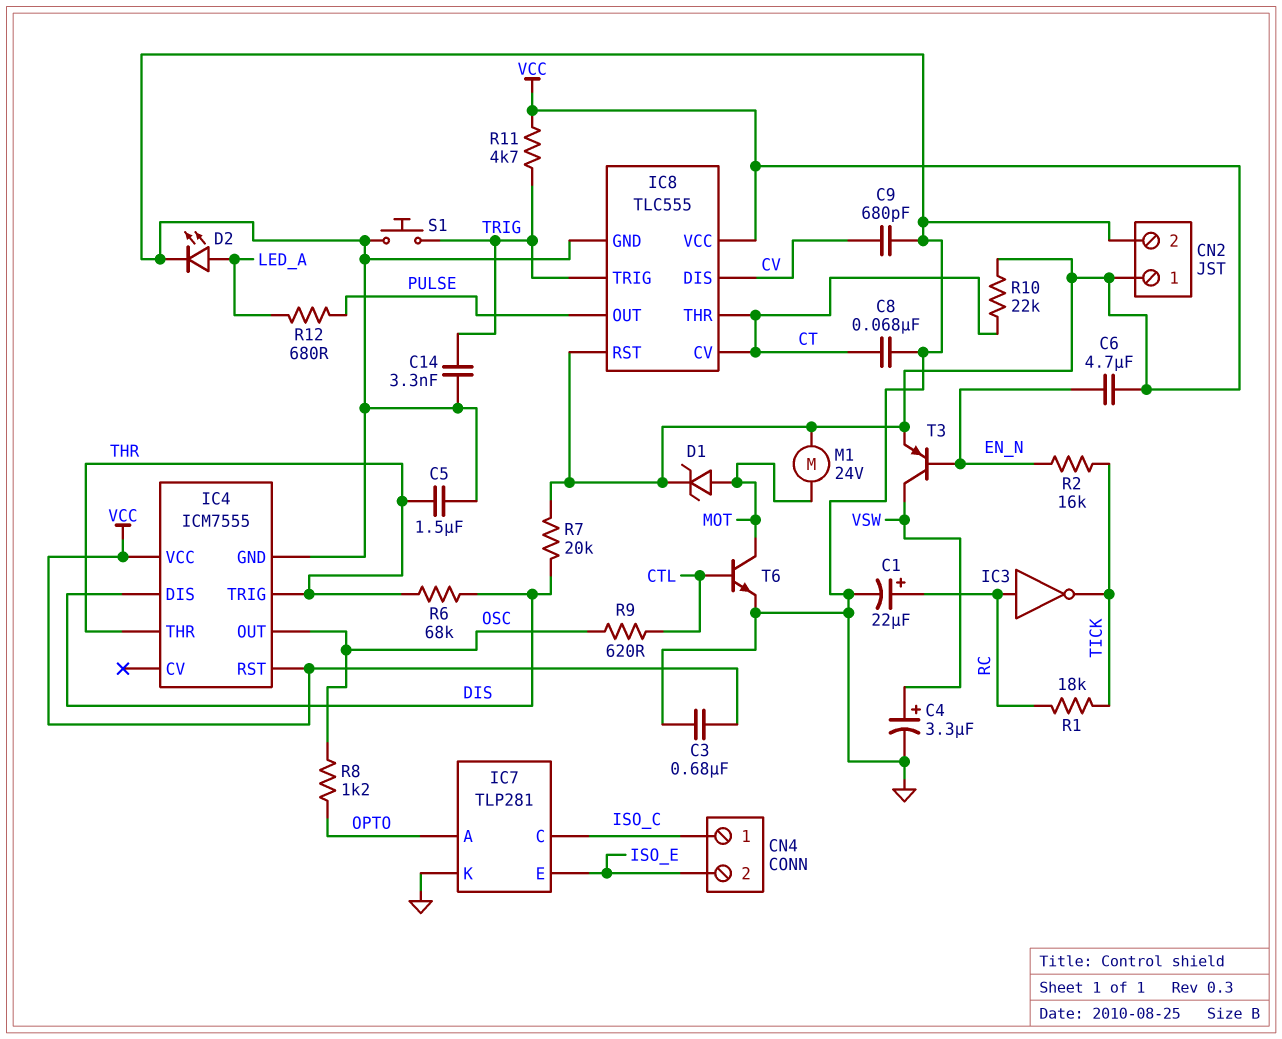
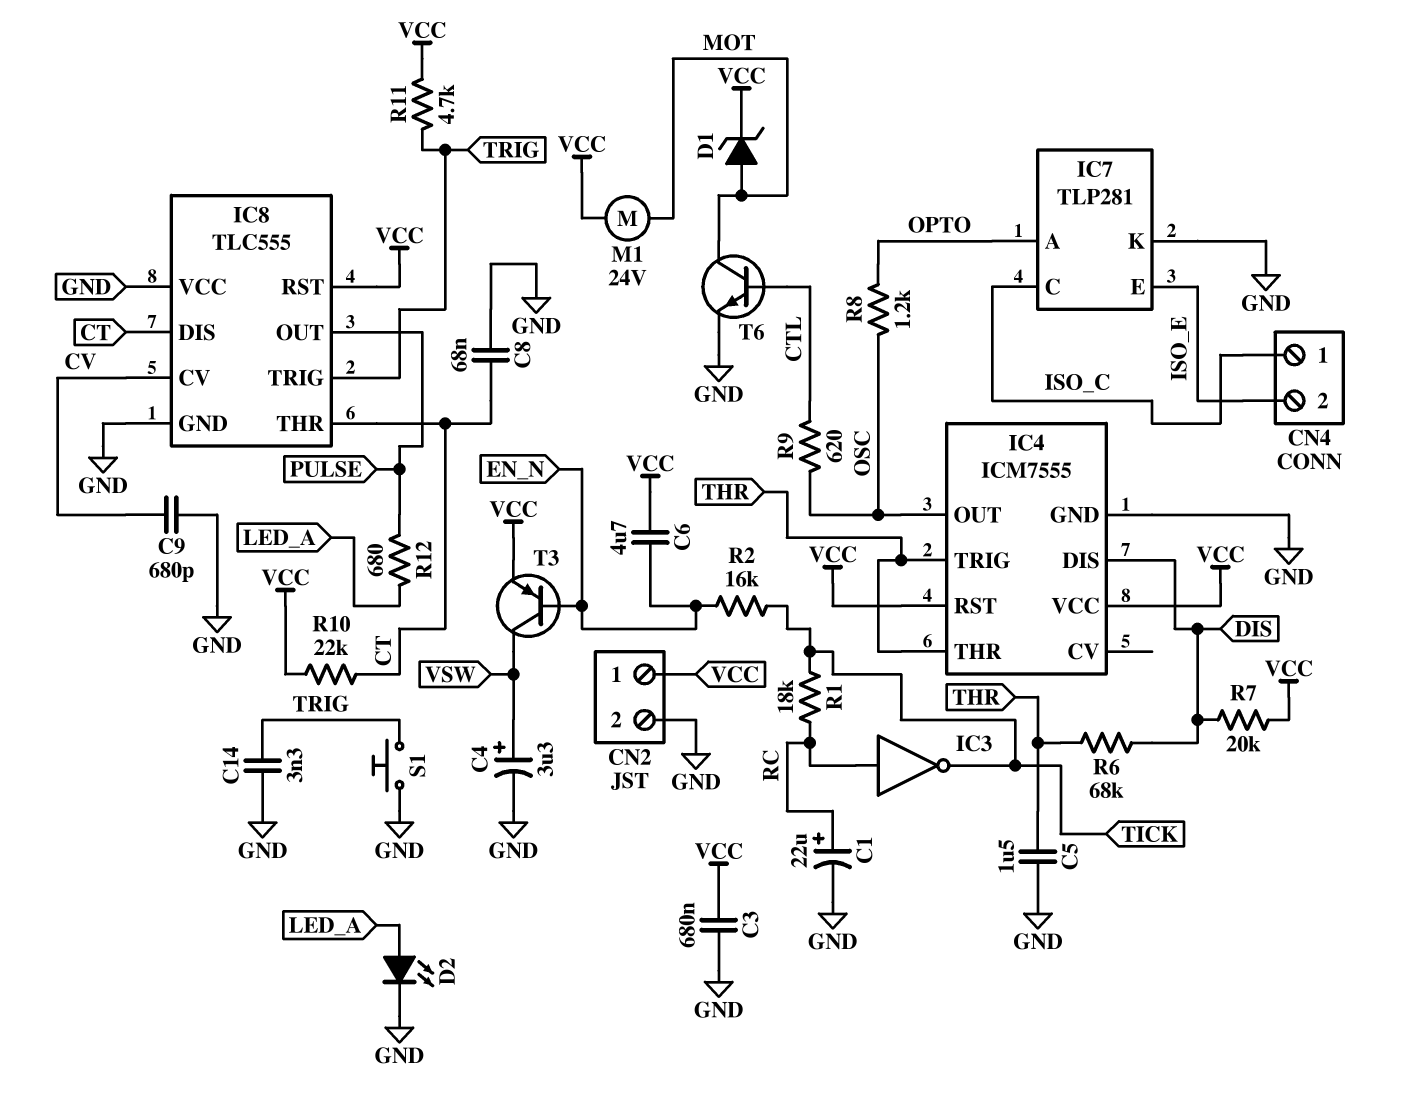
IC8 pin CV: CT -> CV
IC8 pin DIS: CV -> CT
IC8 pin VCC: VCC -> GND

